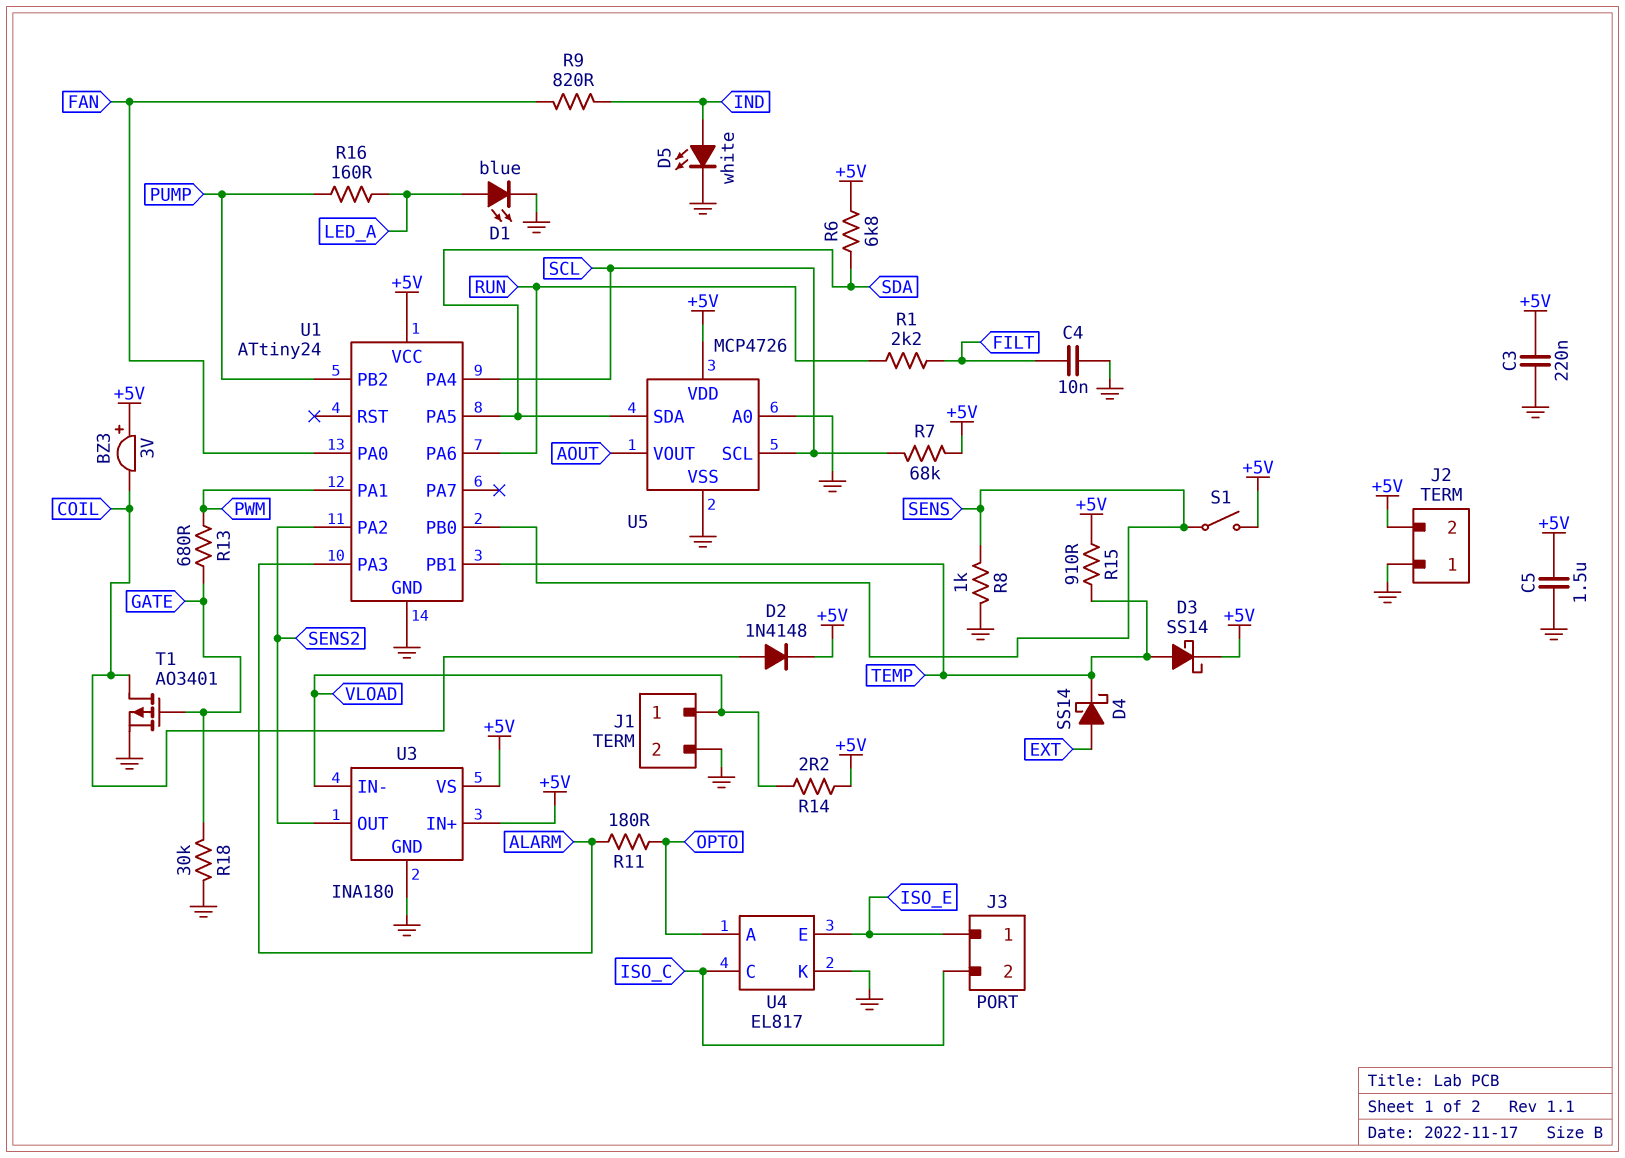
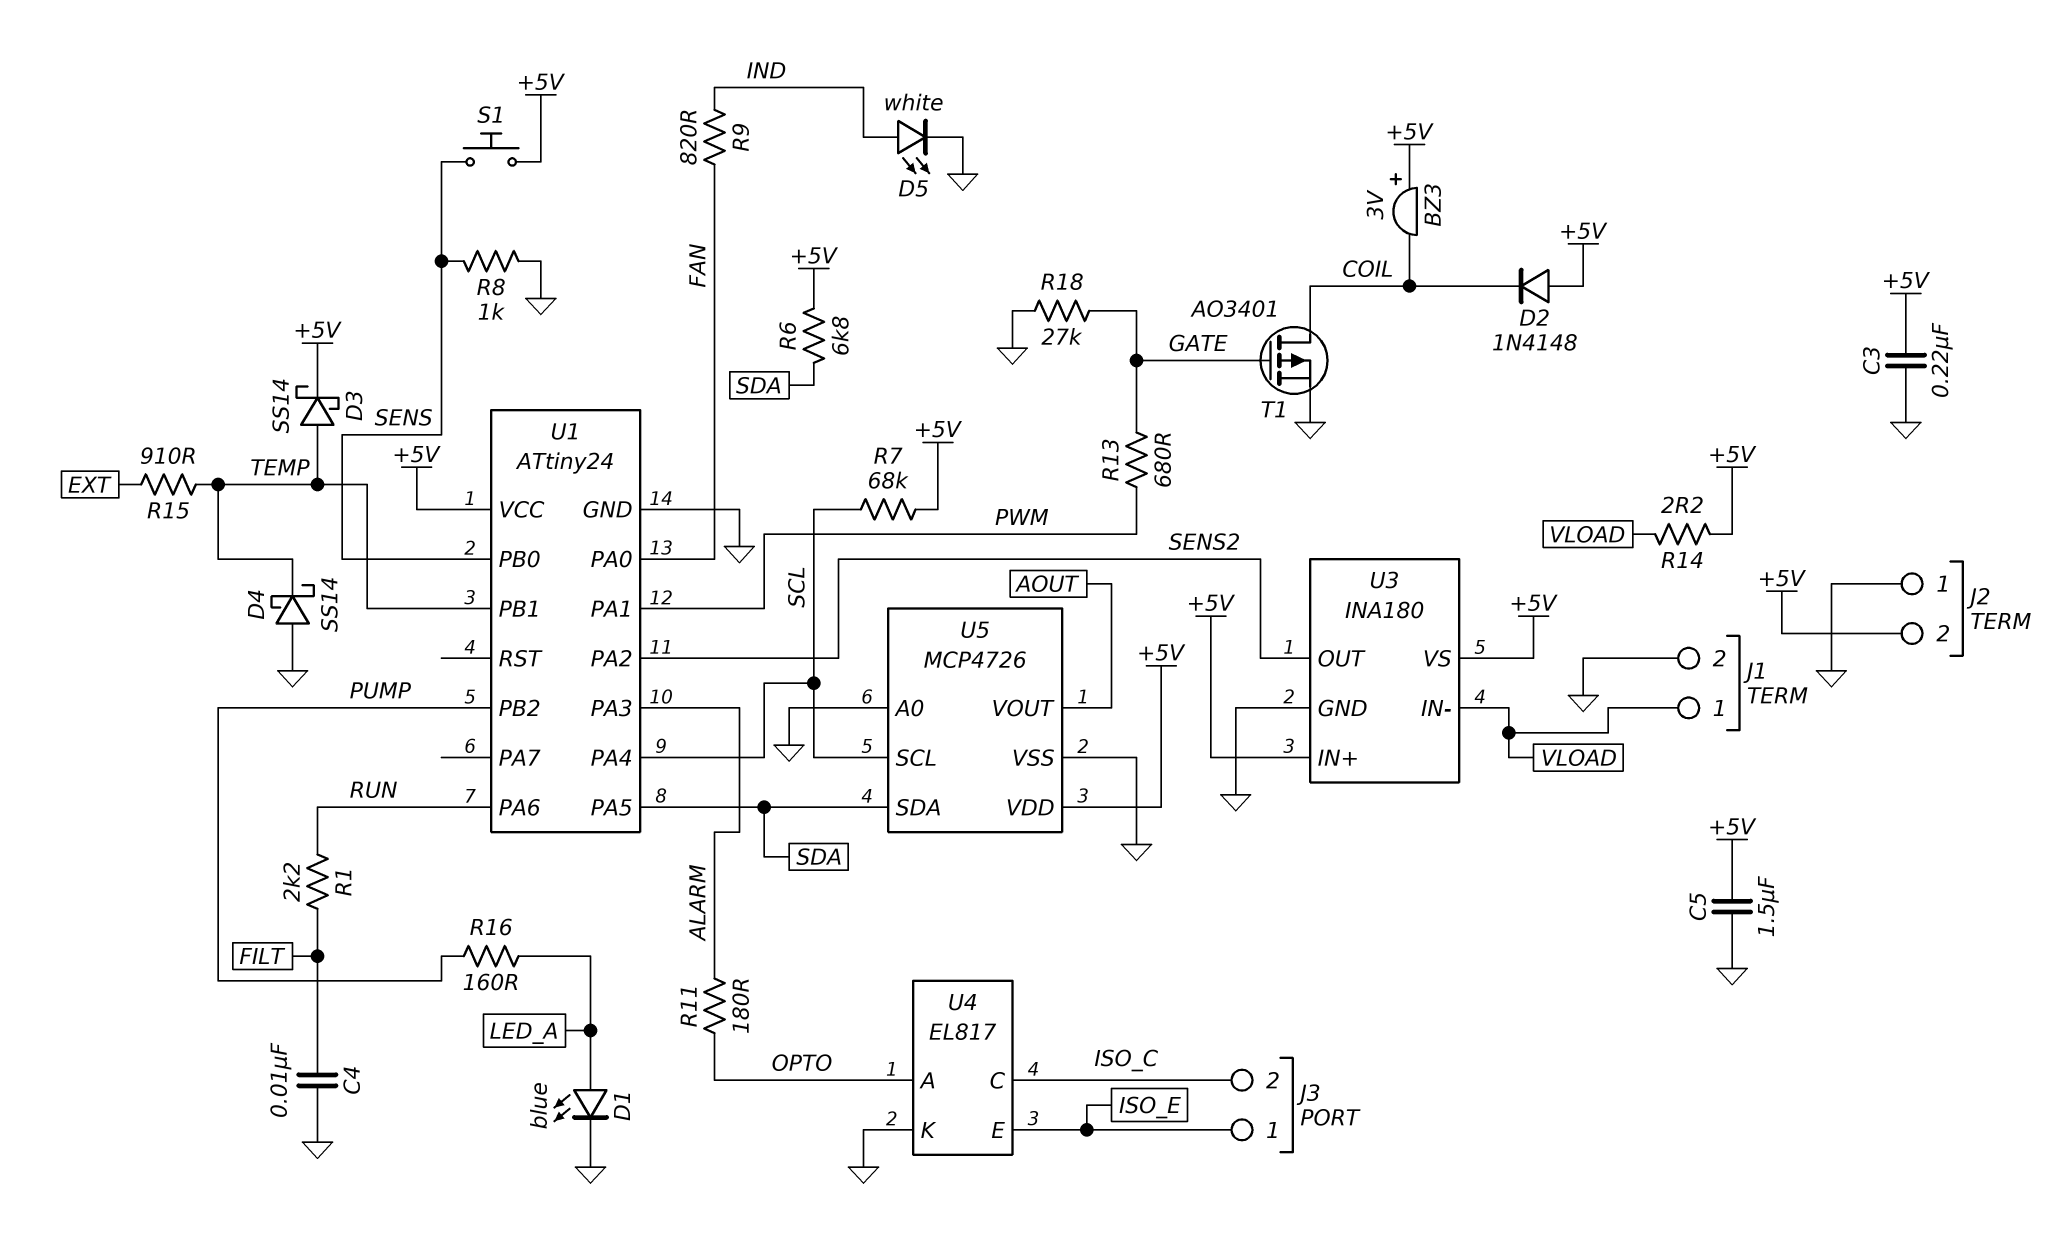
D2: diode 1N4148 (A COIL, K +5V) -> diode 1N4148 (A +5V, K COIL)
D4: schottky SS14 (A EXT, K TEMP) -> schottky SS14 (A GND, K TEMP)
R15: 910 (+5V, TEMP) -> 910 (EXT, TEMP)
R18: 30k (GATE, GND) -> 27k (GATE, GND)
S1: switch (+5V, SENS) -> button (+5V, SENS)

